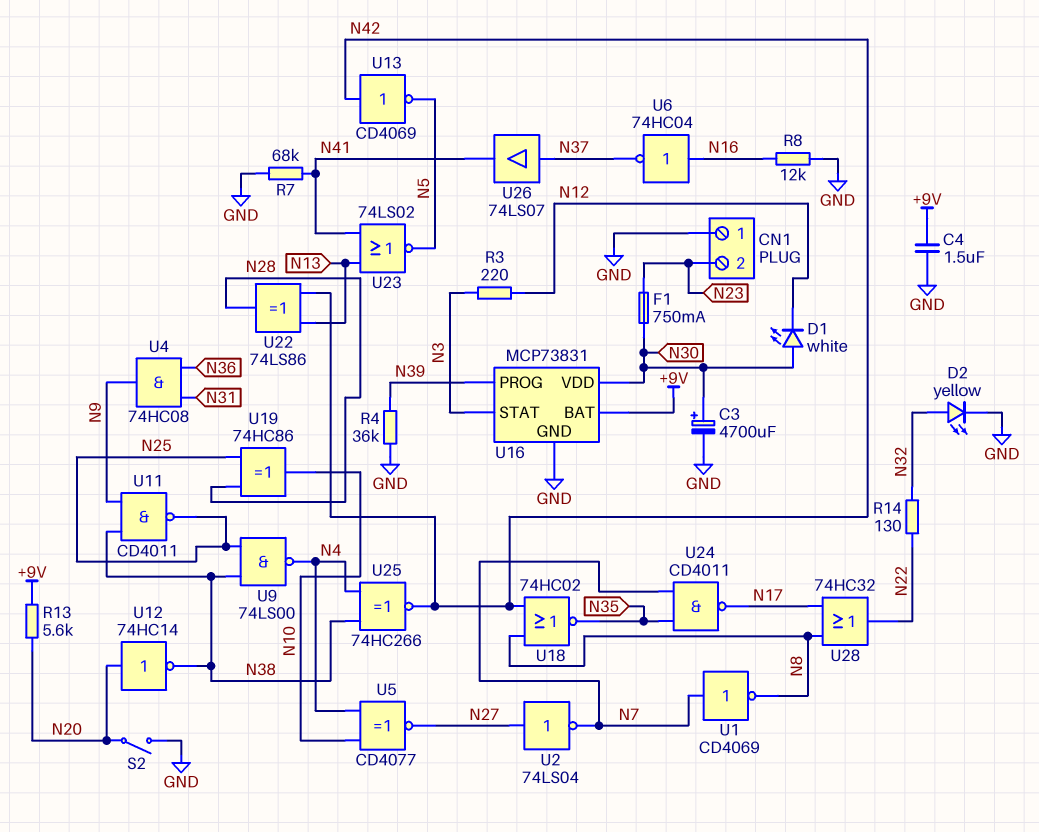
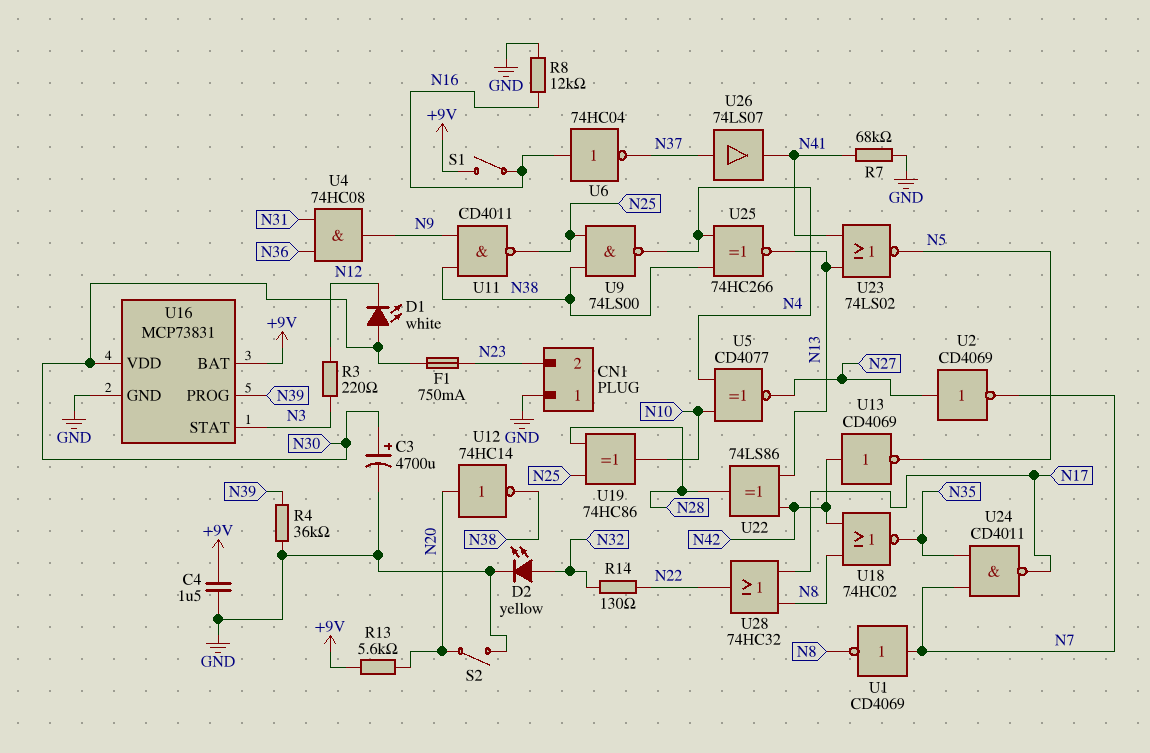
S1: none -> switch (+9V, N16)
U2: NOT 74LS04 (in N27, out N7) -> NOT CD4069 (in N27, out N7)
U25: XNOR 74HC266 (in N4, in N38, out N42) -> XNOR 74HC266 (in N4, in N38, out N13)

